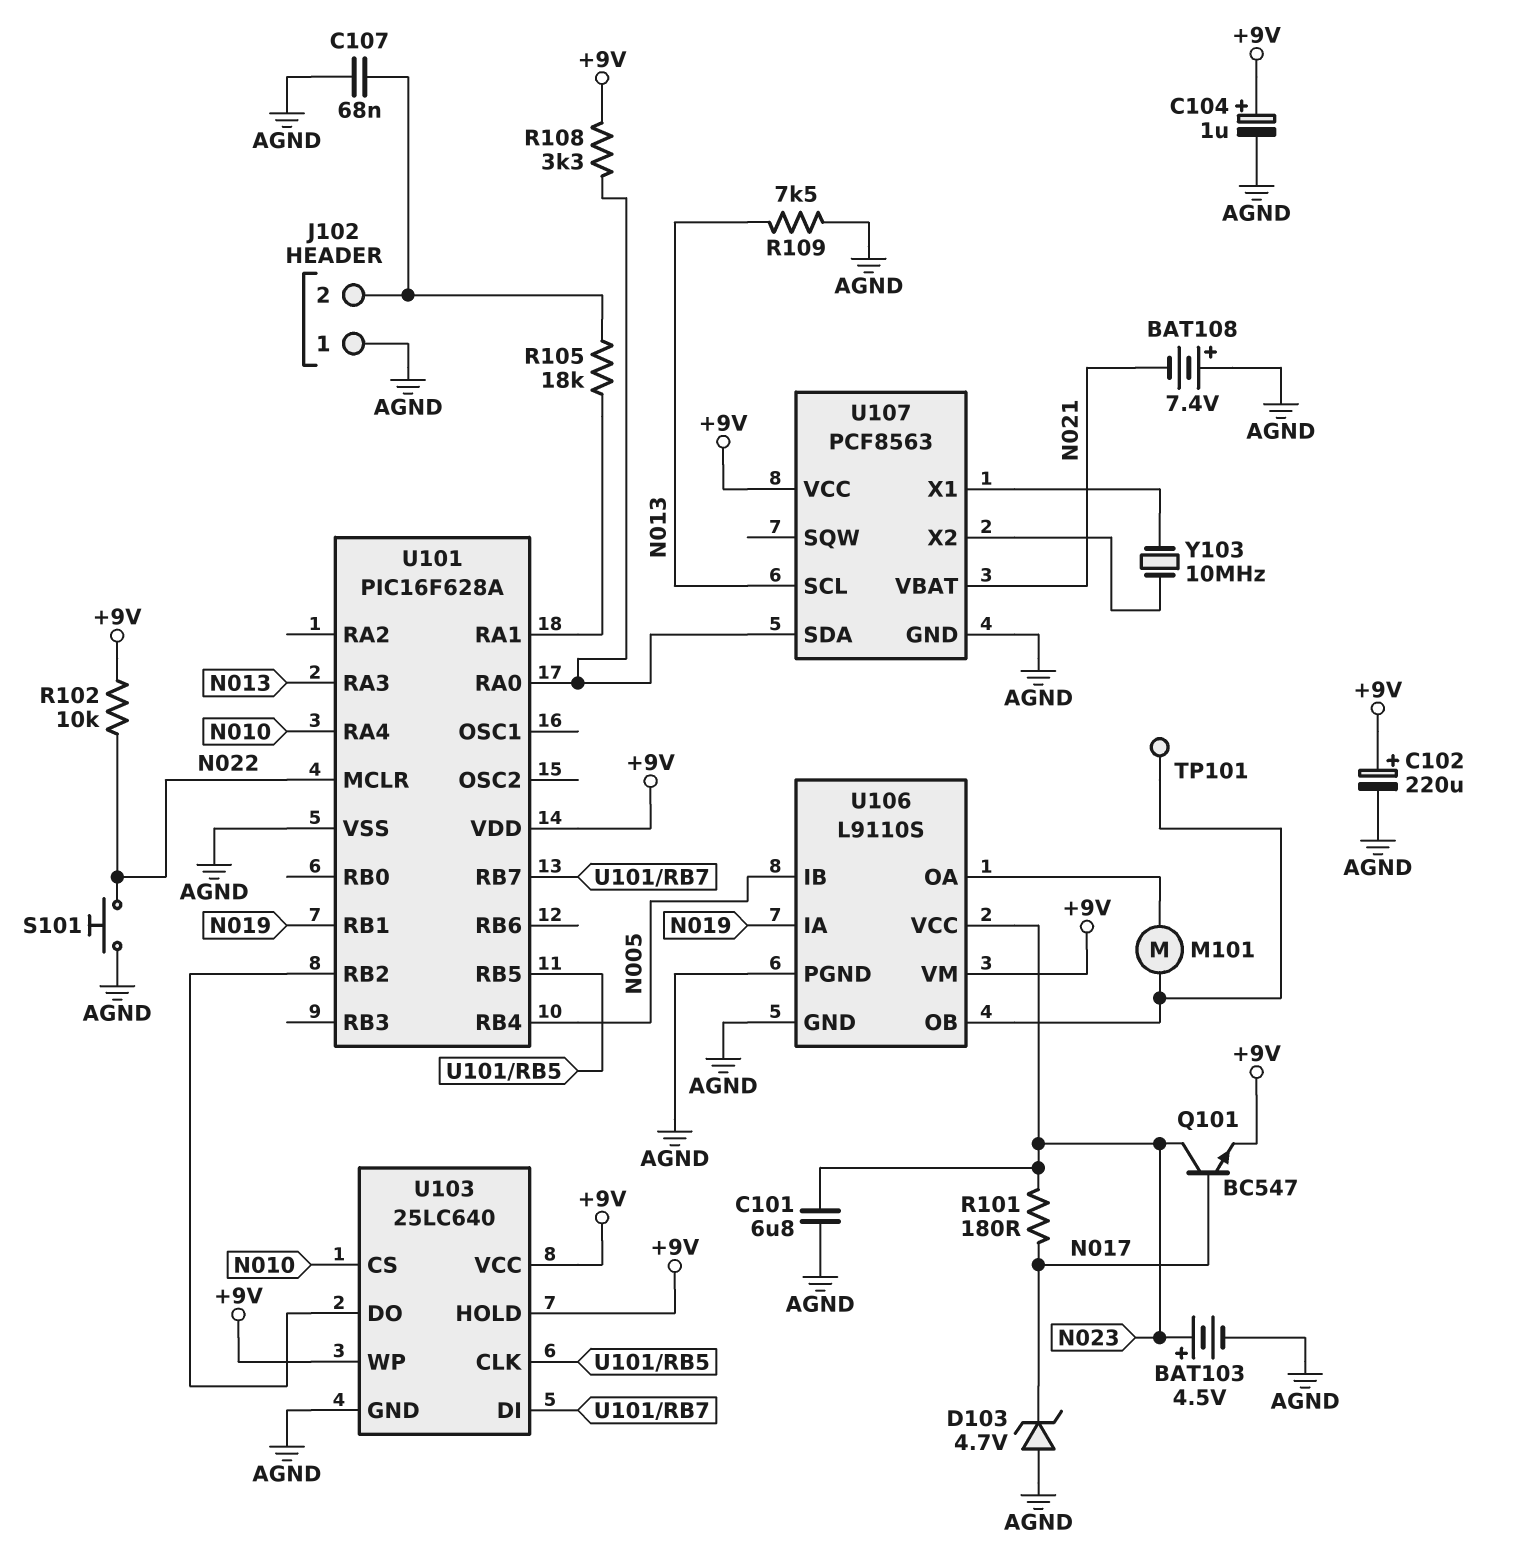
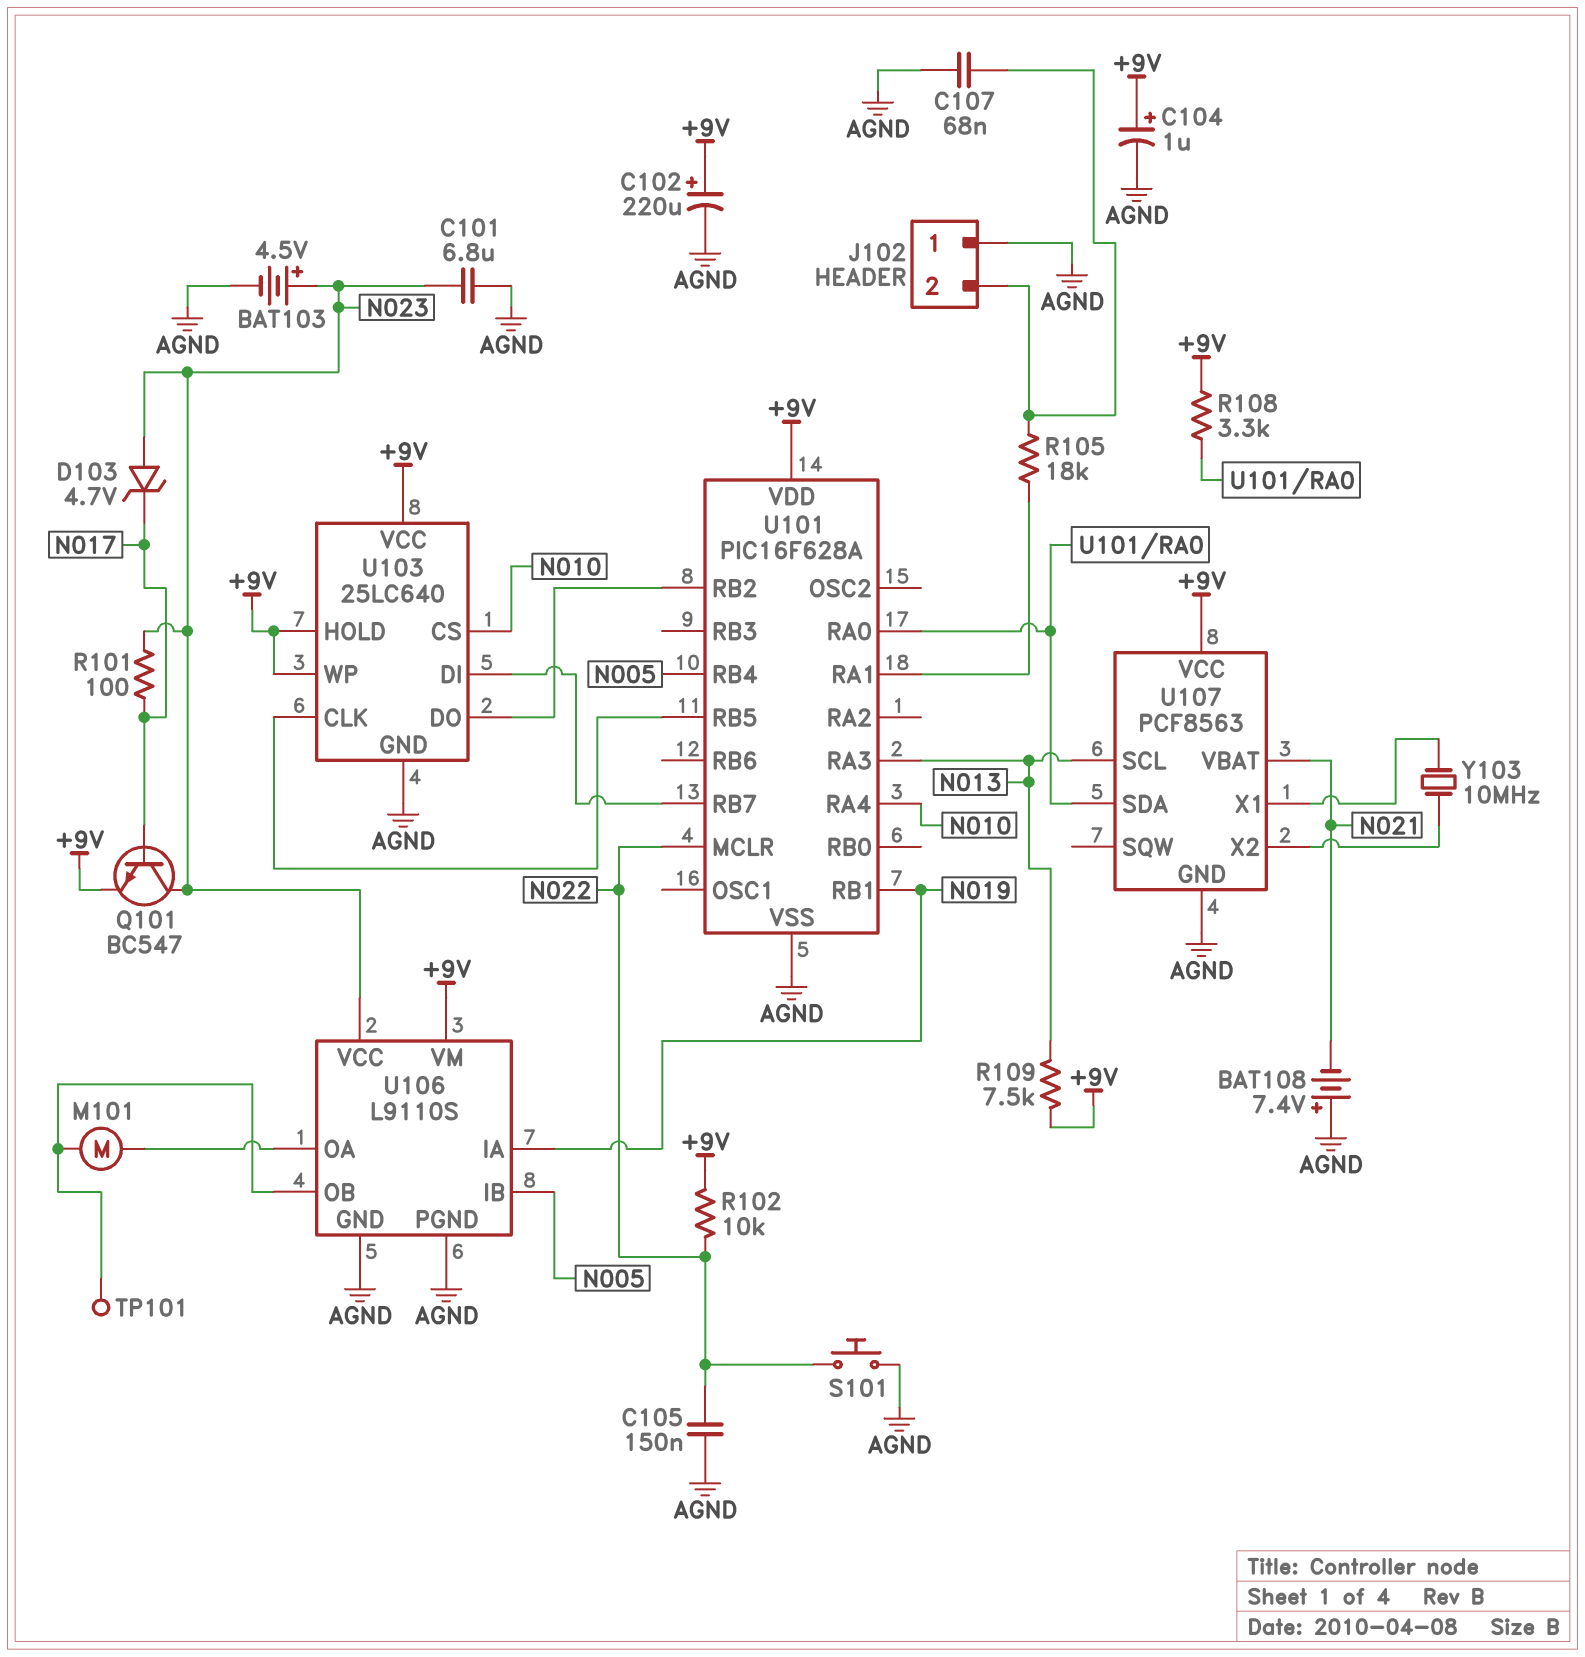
C105: none -> 150nF (AGND, N022)
D103: zener 4.7V (A AGND, K N017) -> zener 4.7V (A N023, K N017)
R101: 180 (N017, N023) -> 100 (N017, N023)
R109: 7.5k (AGND, N013) -> 7.5k (+9V, N013)

